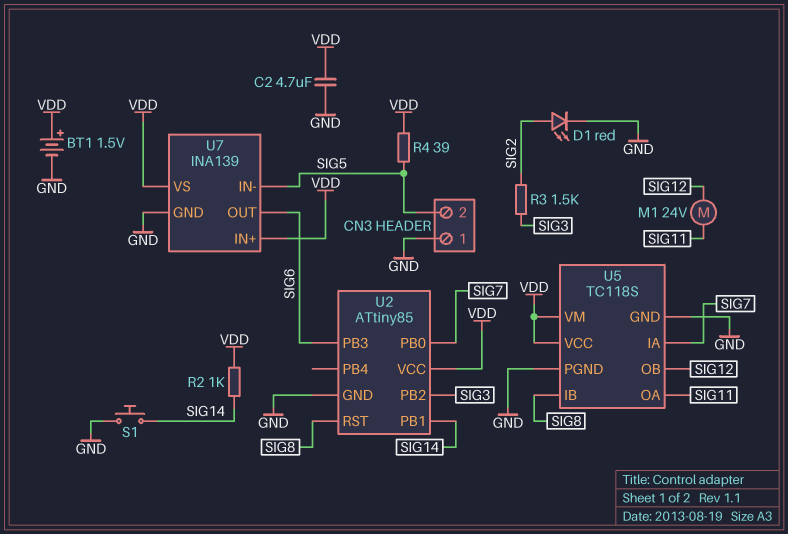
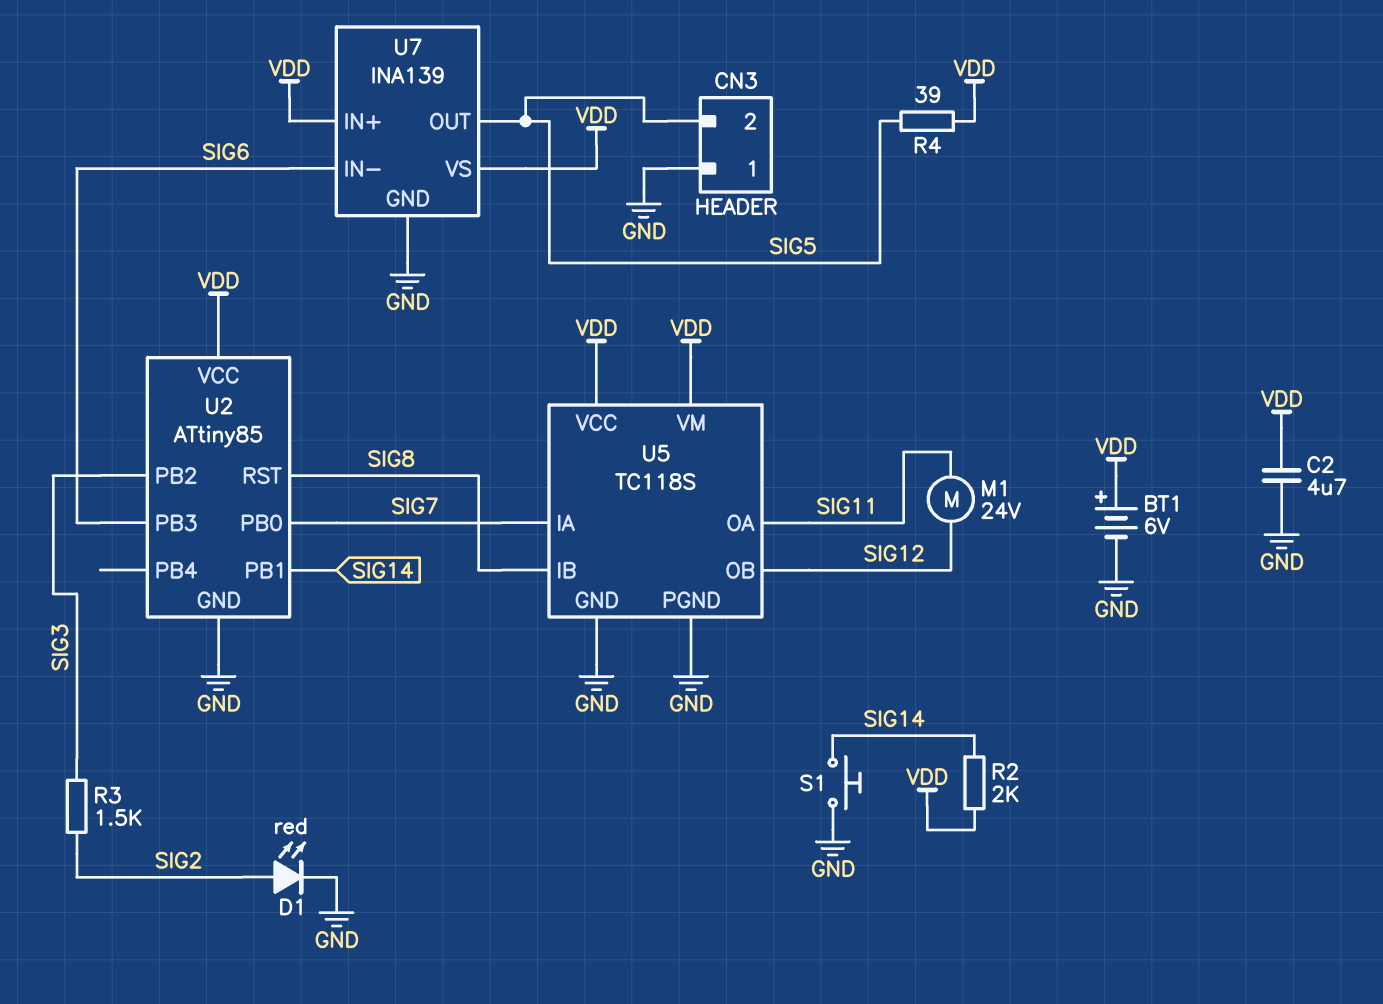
BT1: 1.5V (plus VDD, minus GND) -> 6V (plus VDD, minus GND)
R2: 1k (SIG14, VDD) -> 2k (SIG14, VDD)
U7 pin IN-: SIG5 -> SIG6
U7 pin OUT: SIG6 -> SIG5

